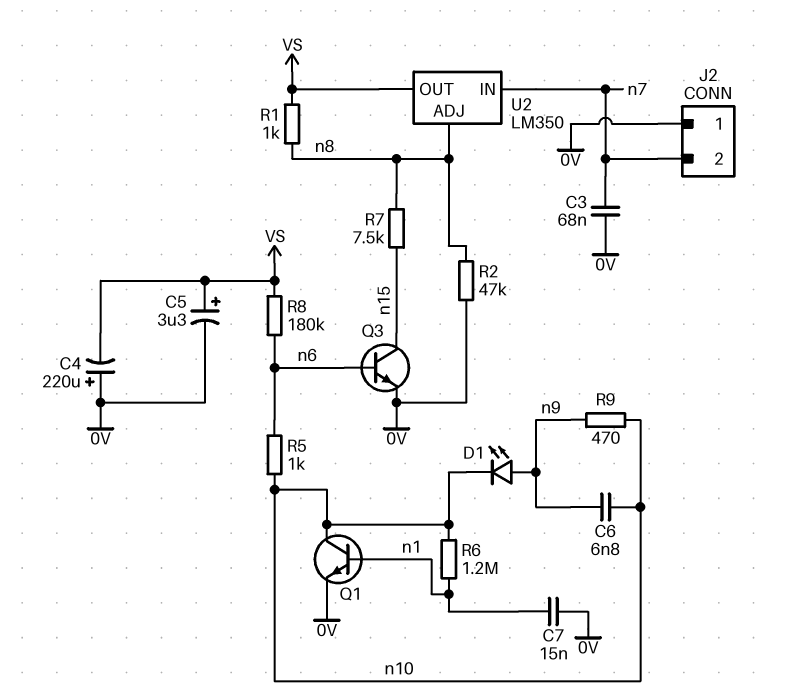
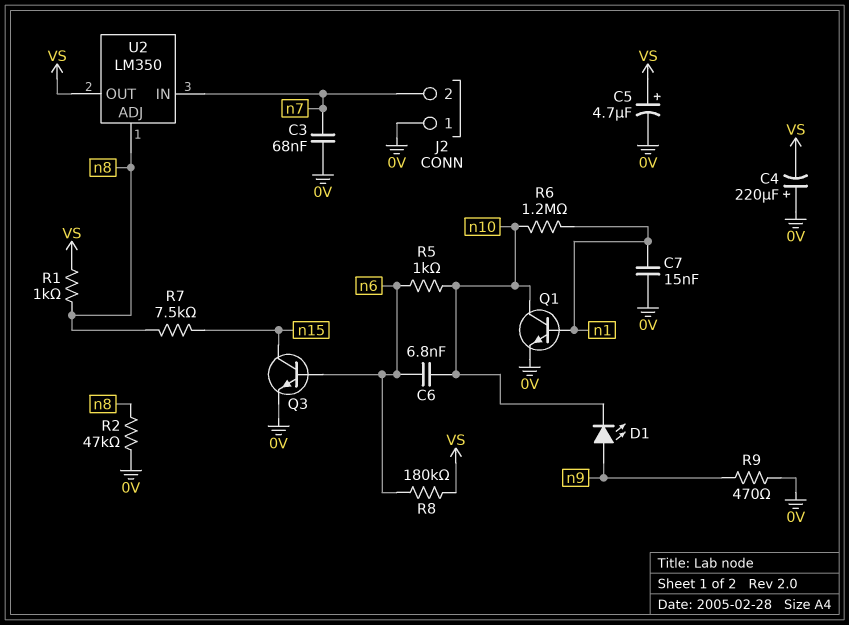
C5: 3.3uF (plus VS, minus 0V) -> 4.7uF (plus VS, minus 0V)
C6: 6.8nF (n9, n10) -> 6.8nF (n6, n10)
R9: 470 (n9, n10) -> 470 (0V, n9)

